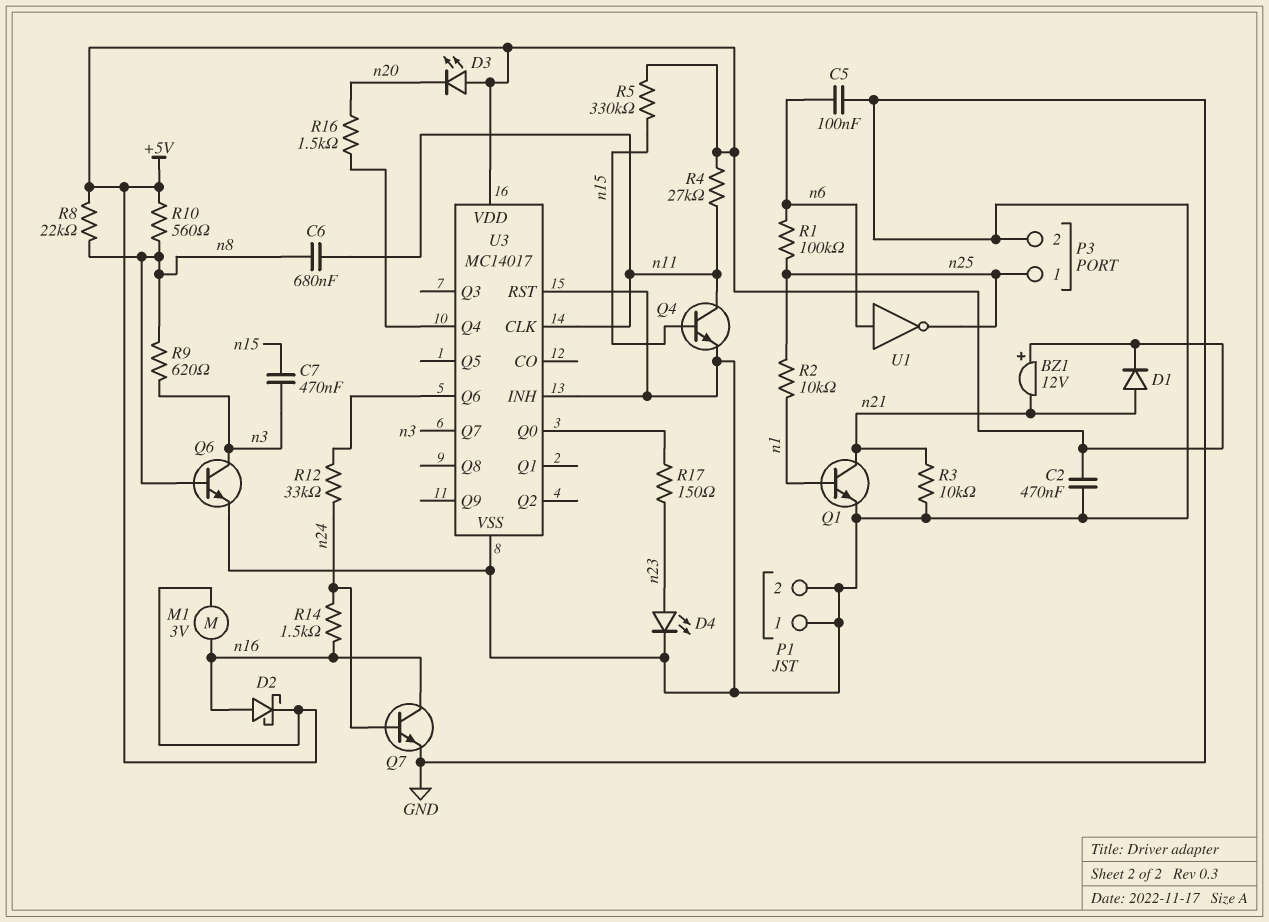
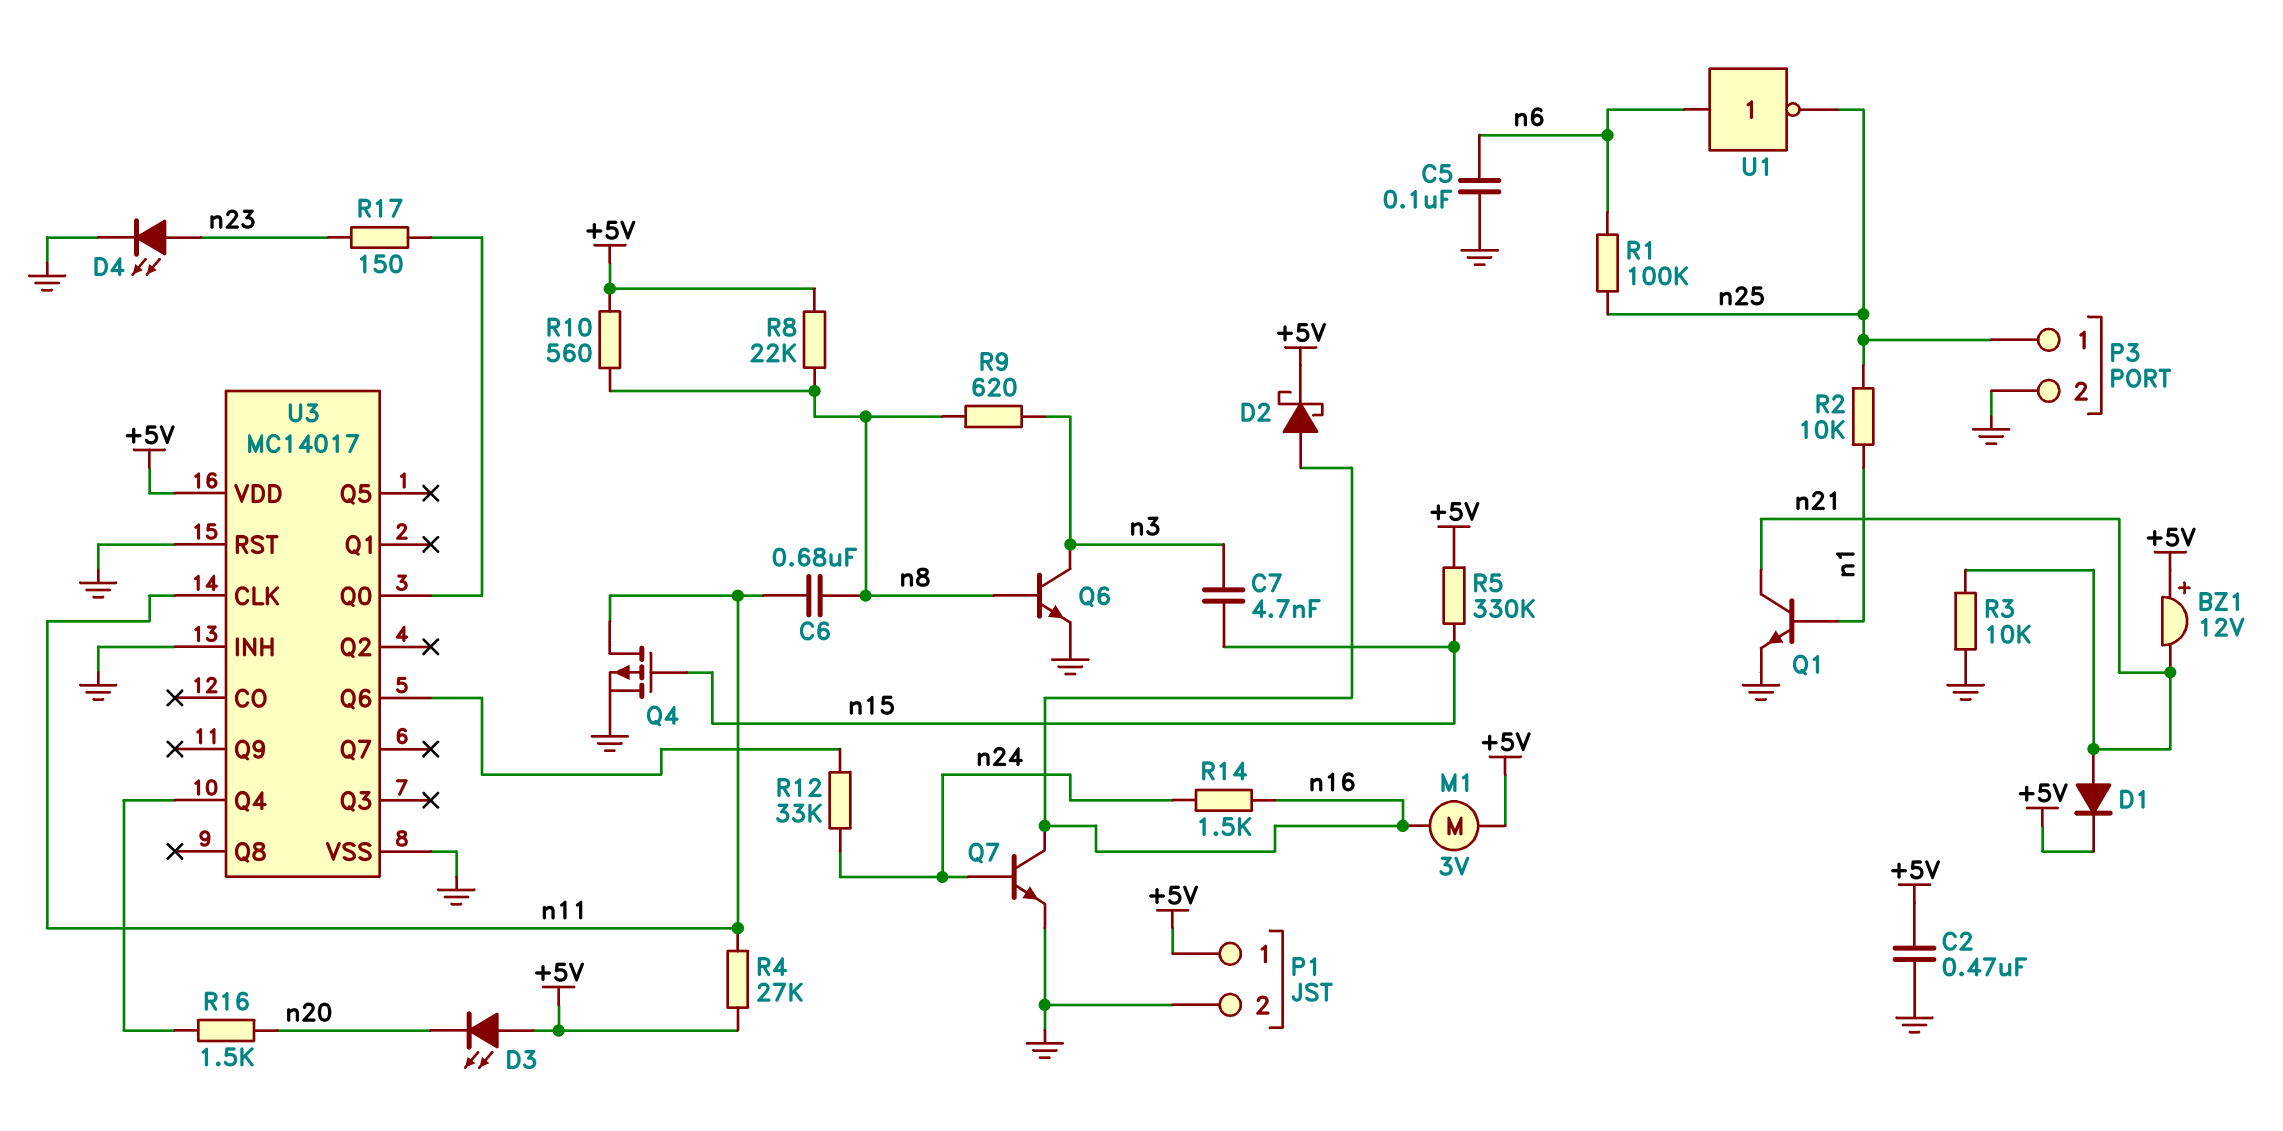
C7: 470nF (n3, n15) -> 4.7nF (n3, n15)
P1 pin 1: GND -> +5V
Q4: NPN (B n15, C n11, E GND) -> PMOS (G n15, D n11, S GND)
U3 pin Q7: n3 -> none

